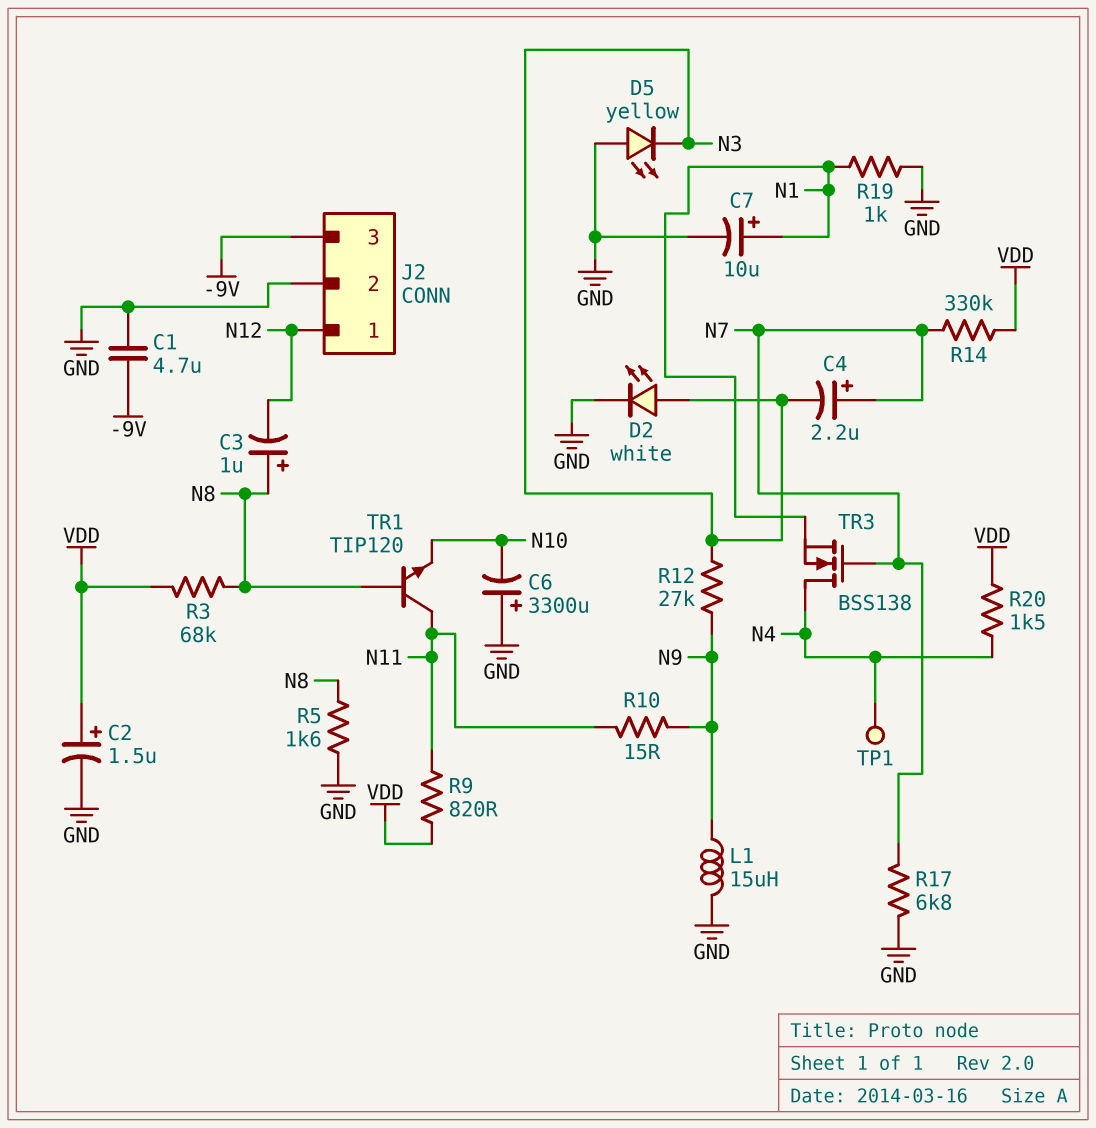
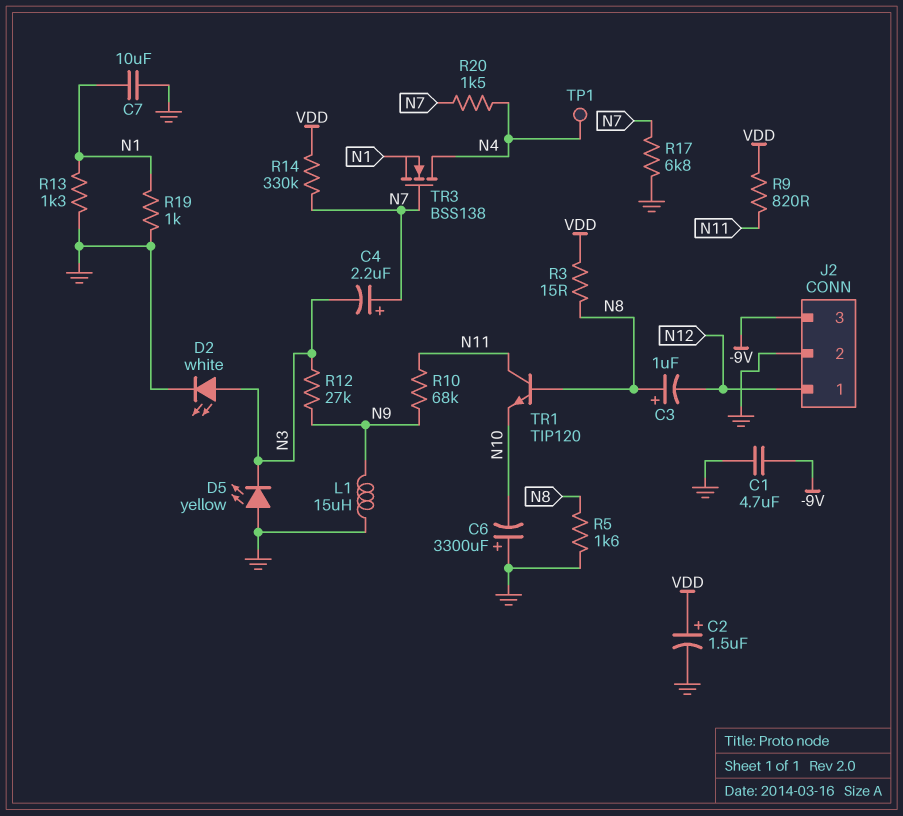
C7: 10uF (plus N1, minus GND) -> 10uF (GND, N1)
R3: 68k (N8, VDD) -> 15 (N8, VDD)
R10: 15 (N9, N11) -> 68k (N9, N11)
R13: none -> 1.3k (GND, N1)
R20: 1.5k (N4, VDD) -> 1.5k (N4, N7)

